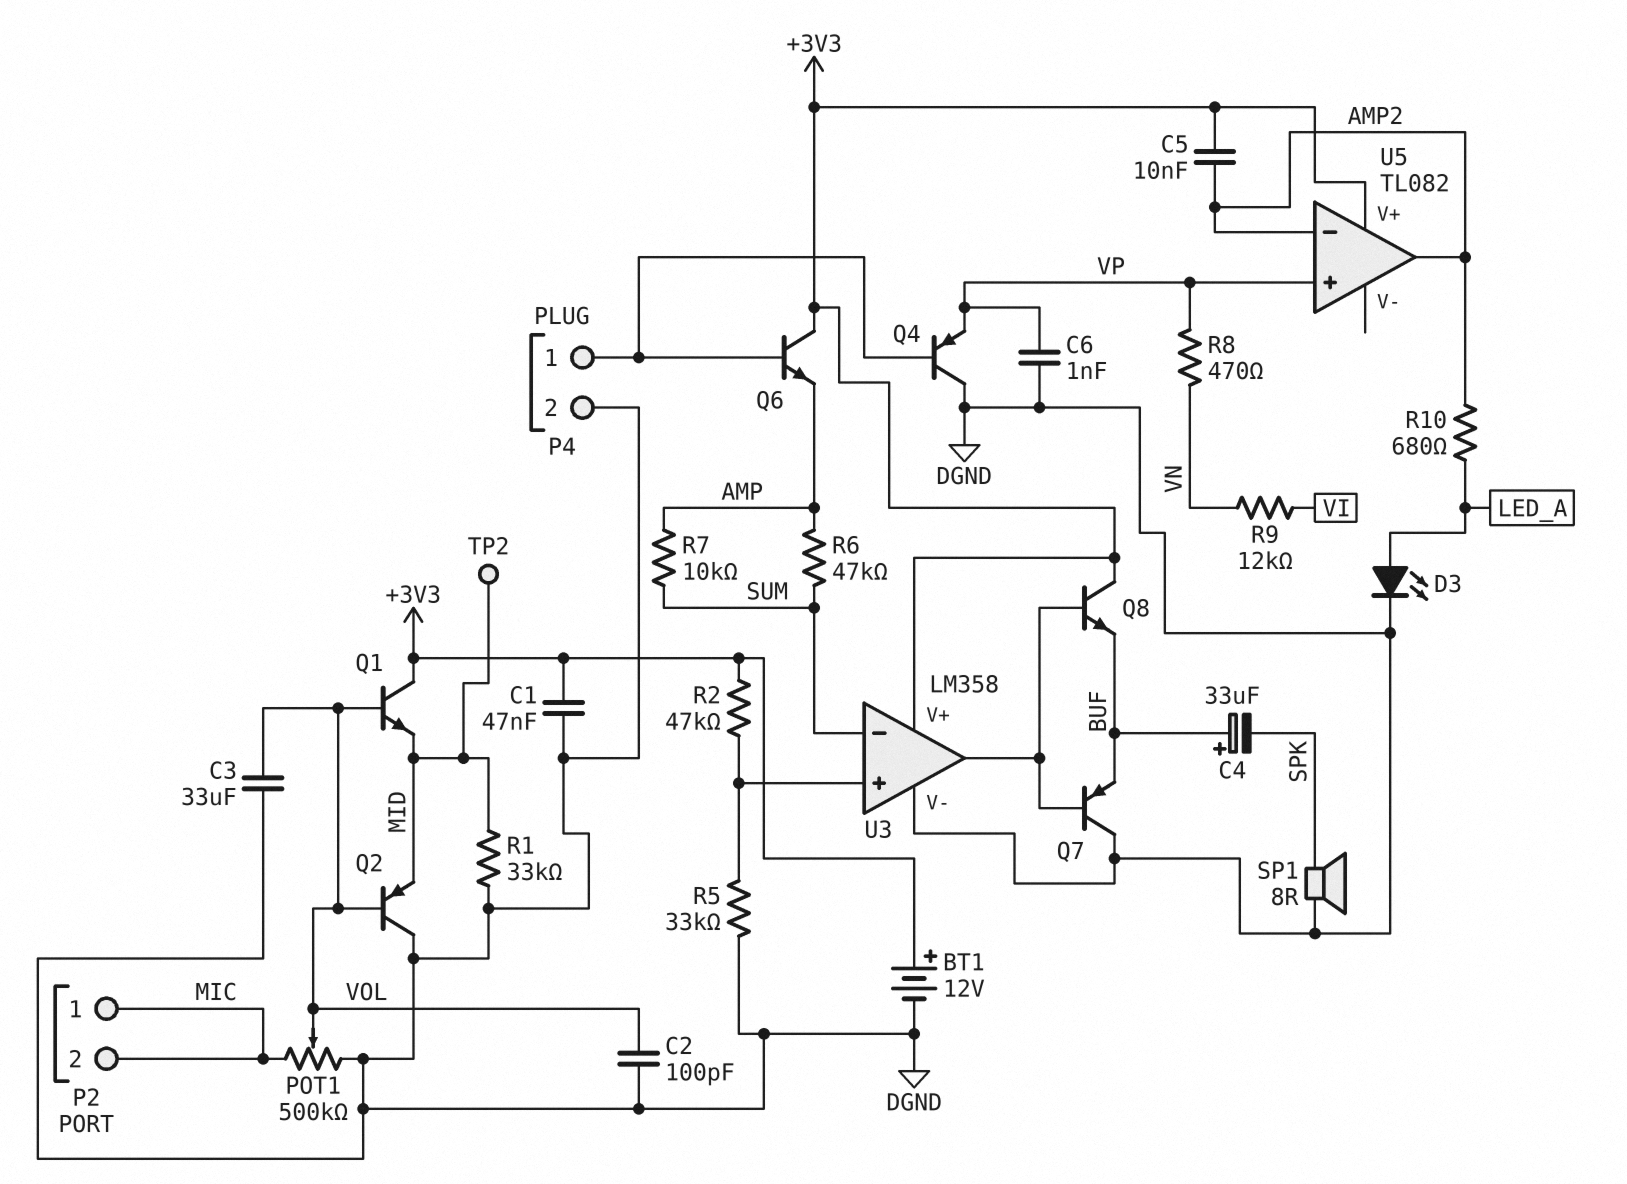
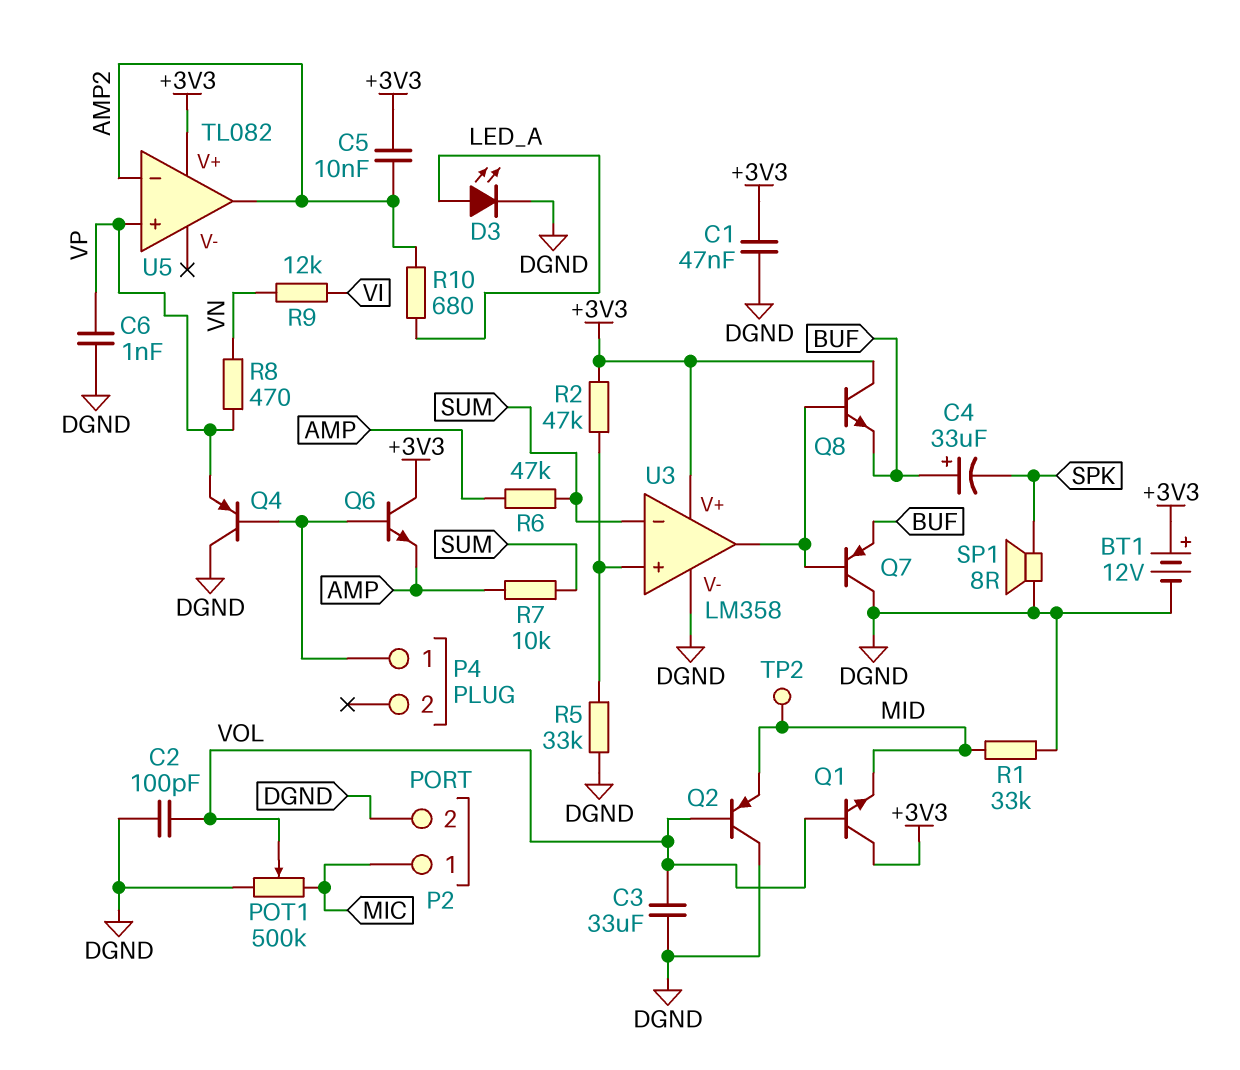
P2 pin 2: MIC -> DGND
P4 pin 2: DGND -> none

